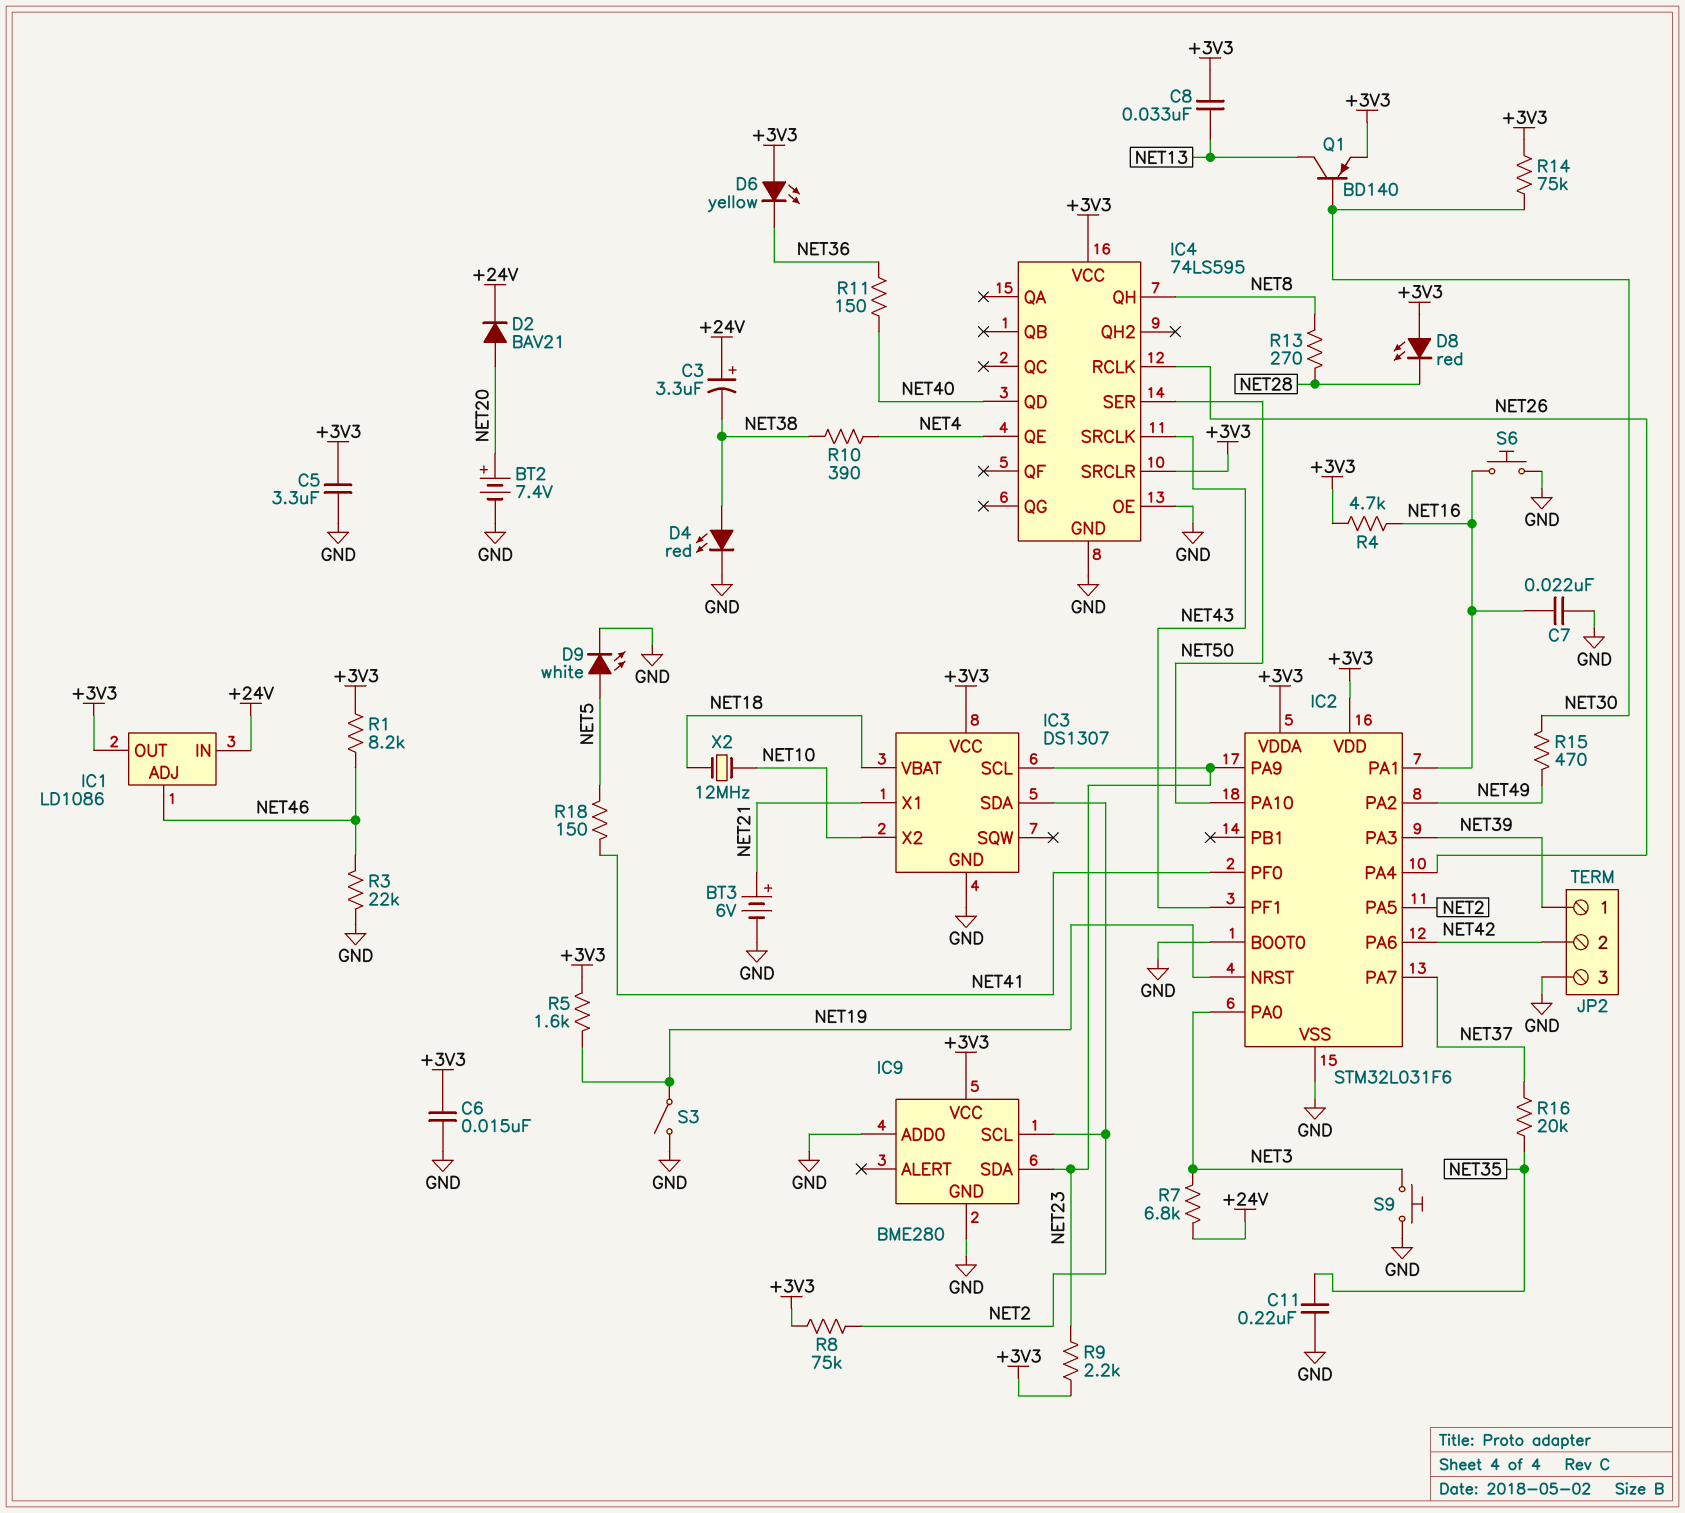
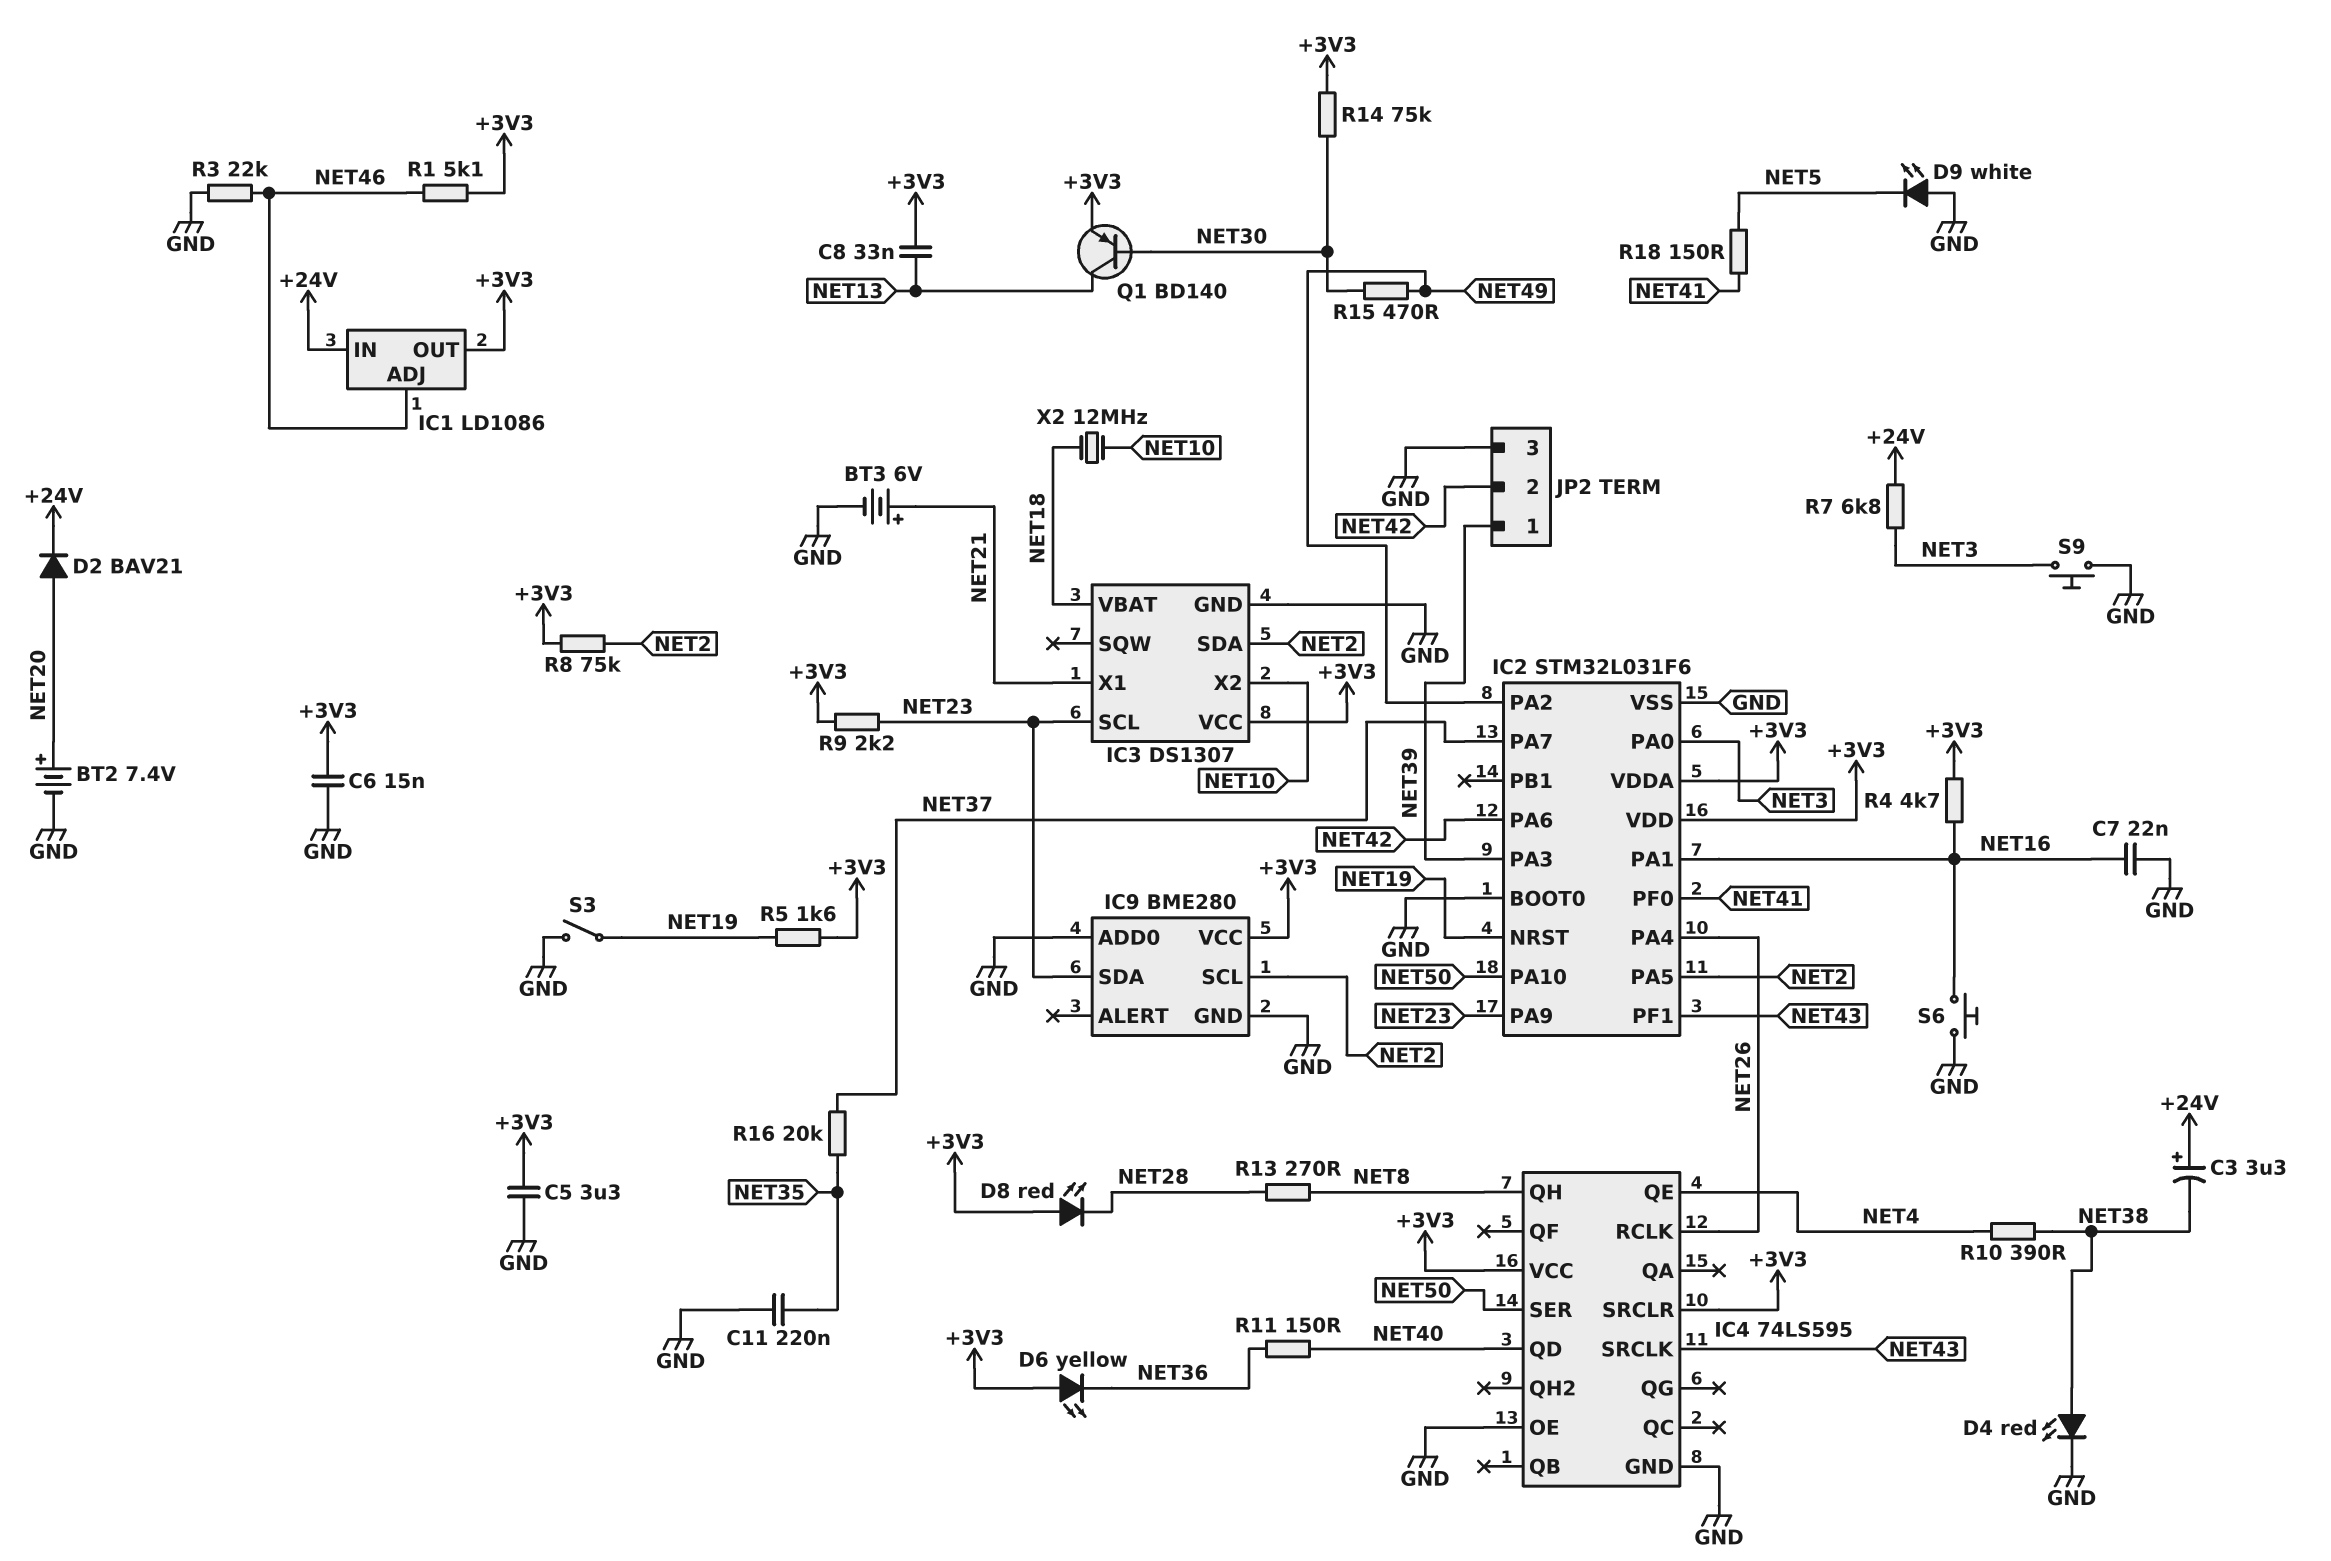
D9: LED white (A NET5, K GND) -> LED white (A GND, K NET5)
R1: 8.2k (+3V3, NET46) -> 5.1k (+3V3, NET46)

